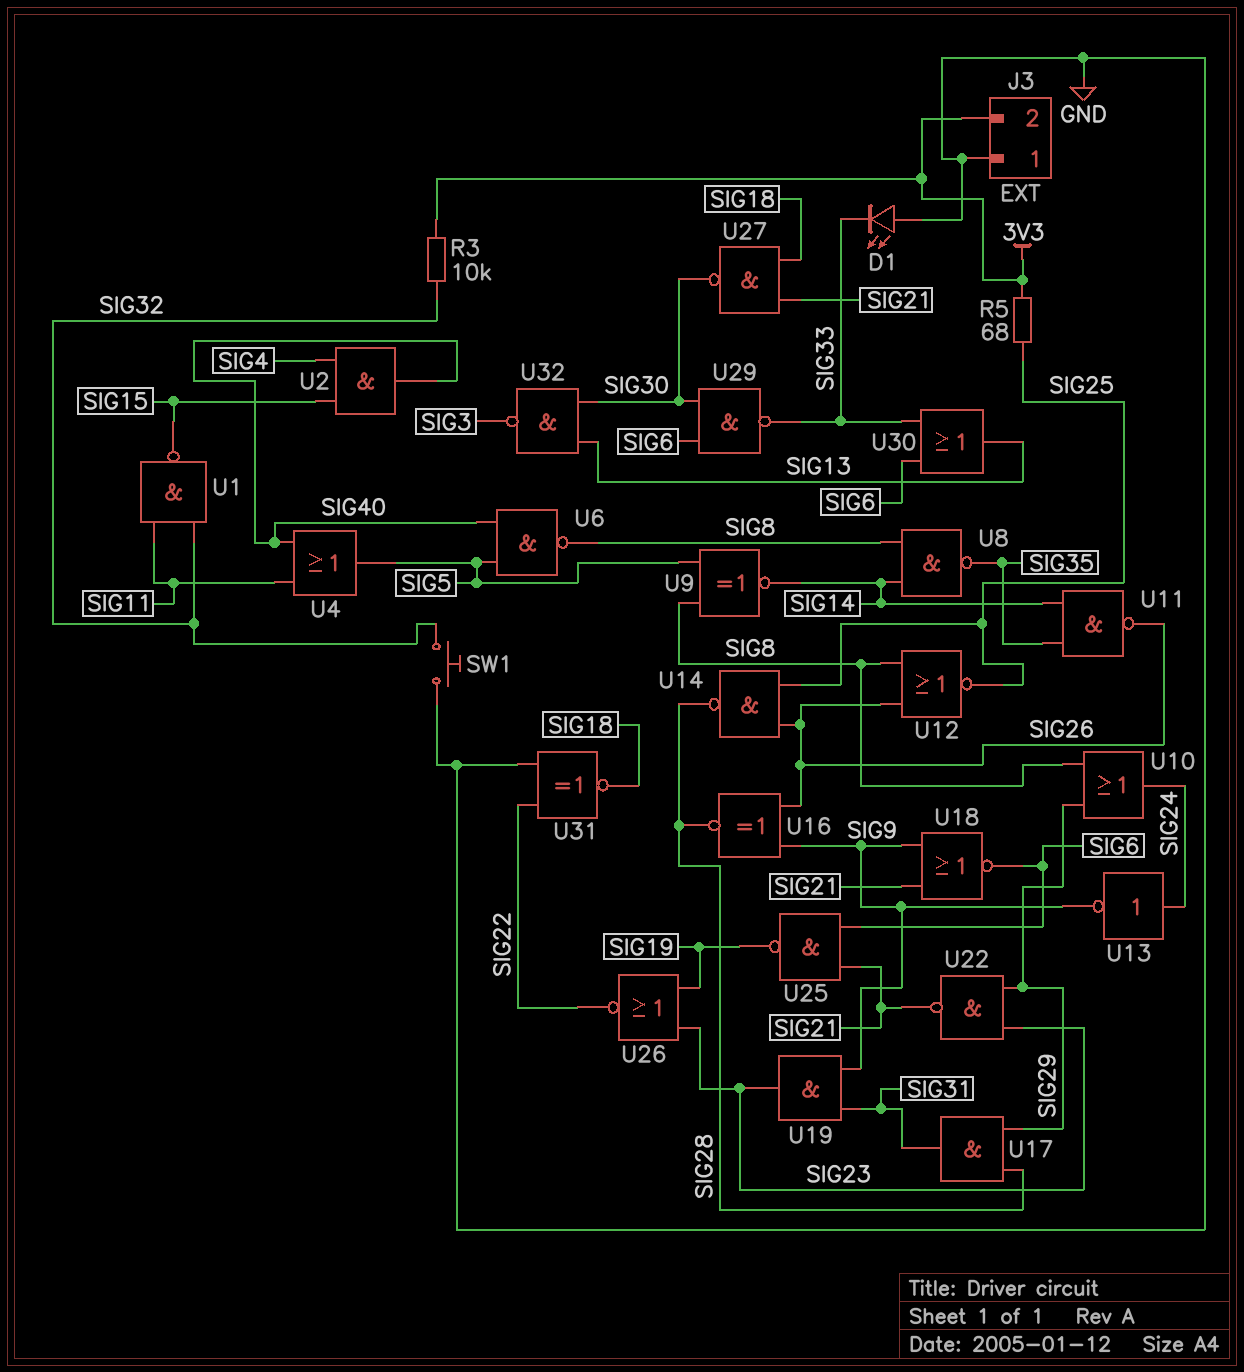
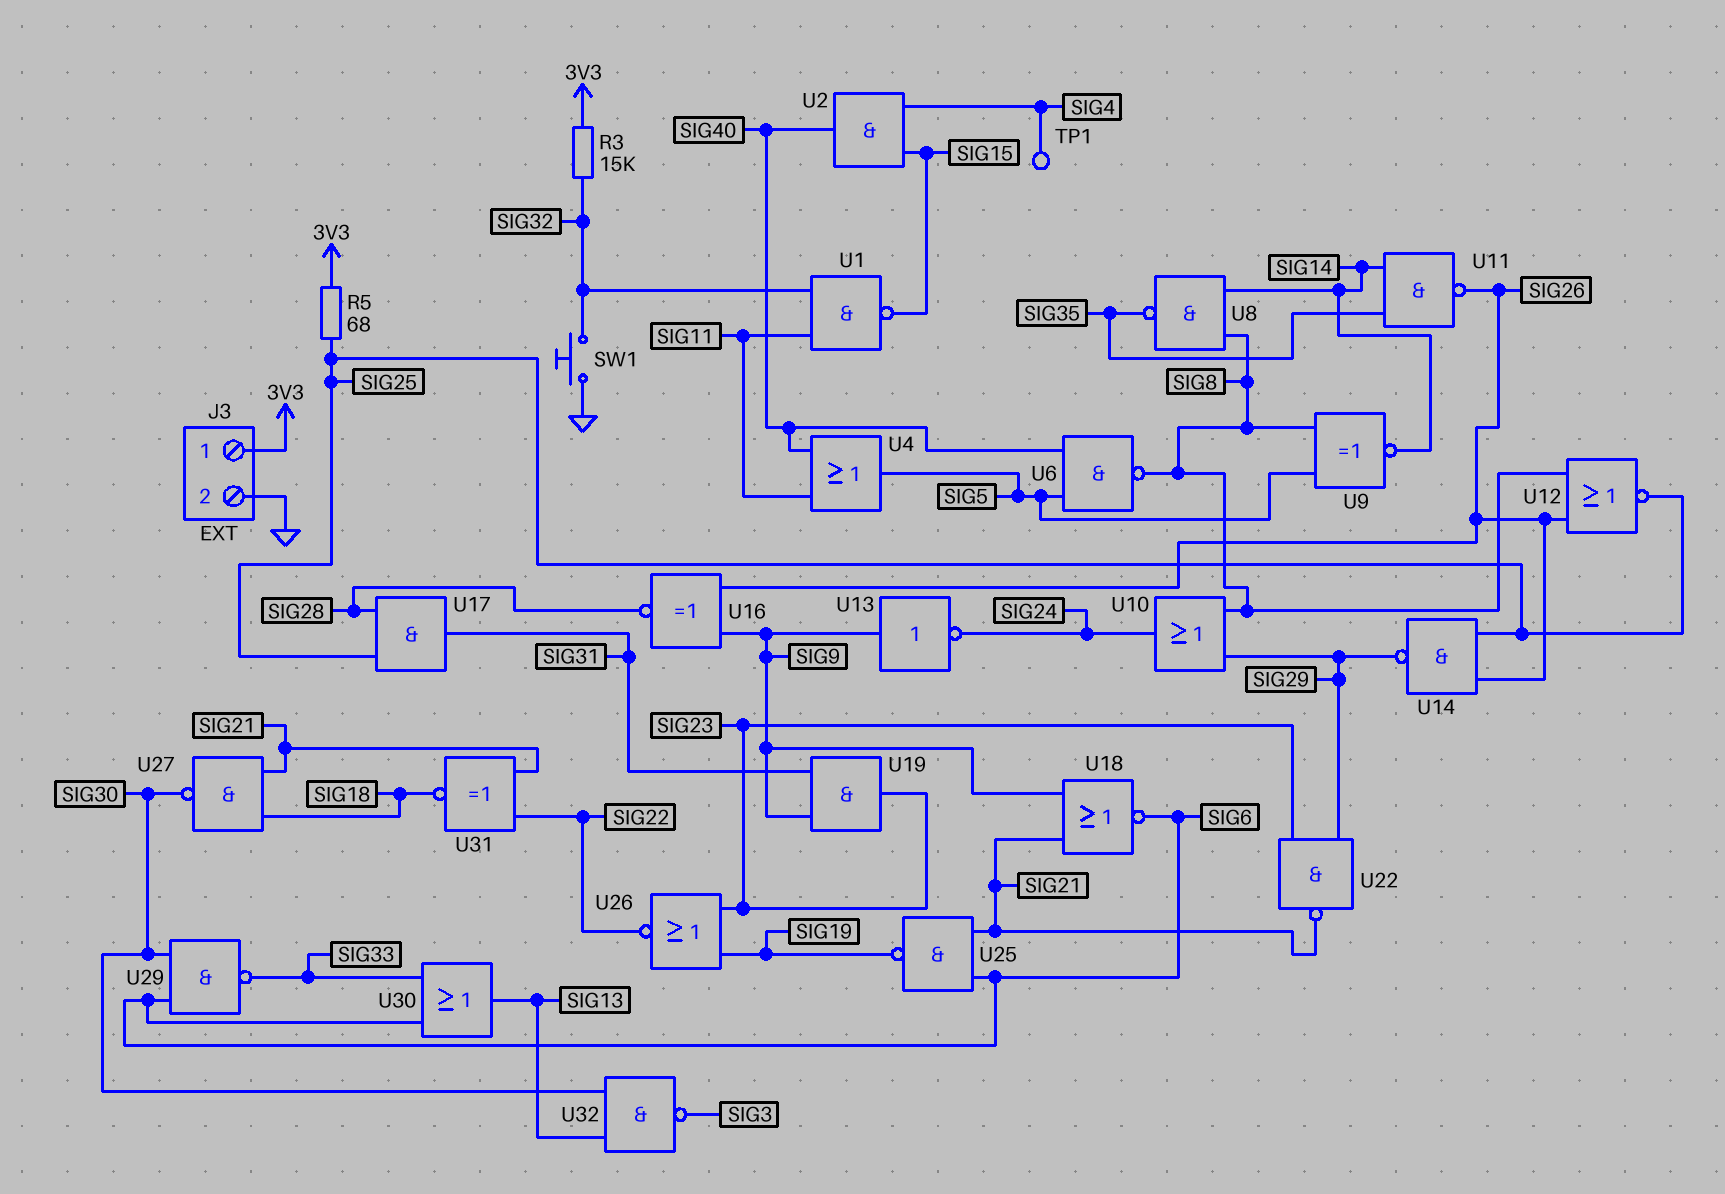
D1: LED (A GND, K SIG33) -> none
J3 pin 1: GND -> 3V3
J3 pin 2: 3V3 -> GND
R3: 10k (3V3, SIG32) -> 15k (3V3, SIG32)
TP1: none -> test point (SIG4)
U13: NOT (in SIG24, out SIG9) -> NOT (in SIG9, out SIG24)
U14: NAND (in SIG25, in SIG26, out SIG28) -> NAND (in SIG25, in SIG26, out SIG29)
U17: AND (in SIG28, in SIG29, out SIG31) -> AND (in SIG25, in SIG28, out SIG31)
U31: XNOR (in GND, in SIG22, out SIG18) -> XNOR (in SIG21, in SIG22, out SIG18)

